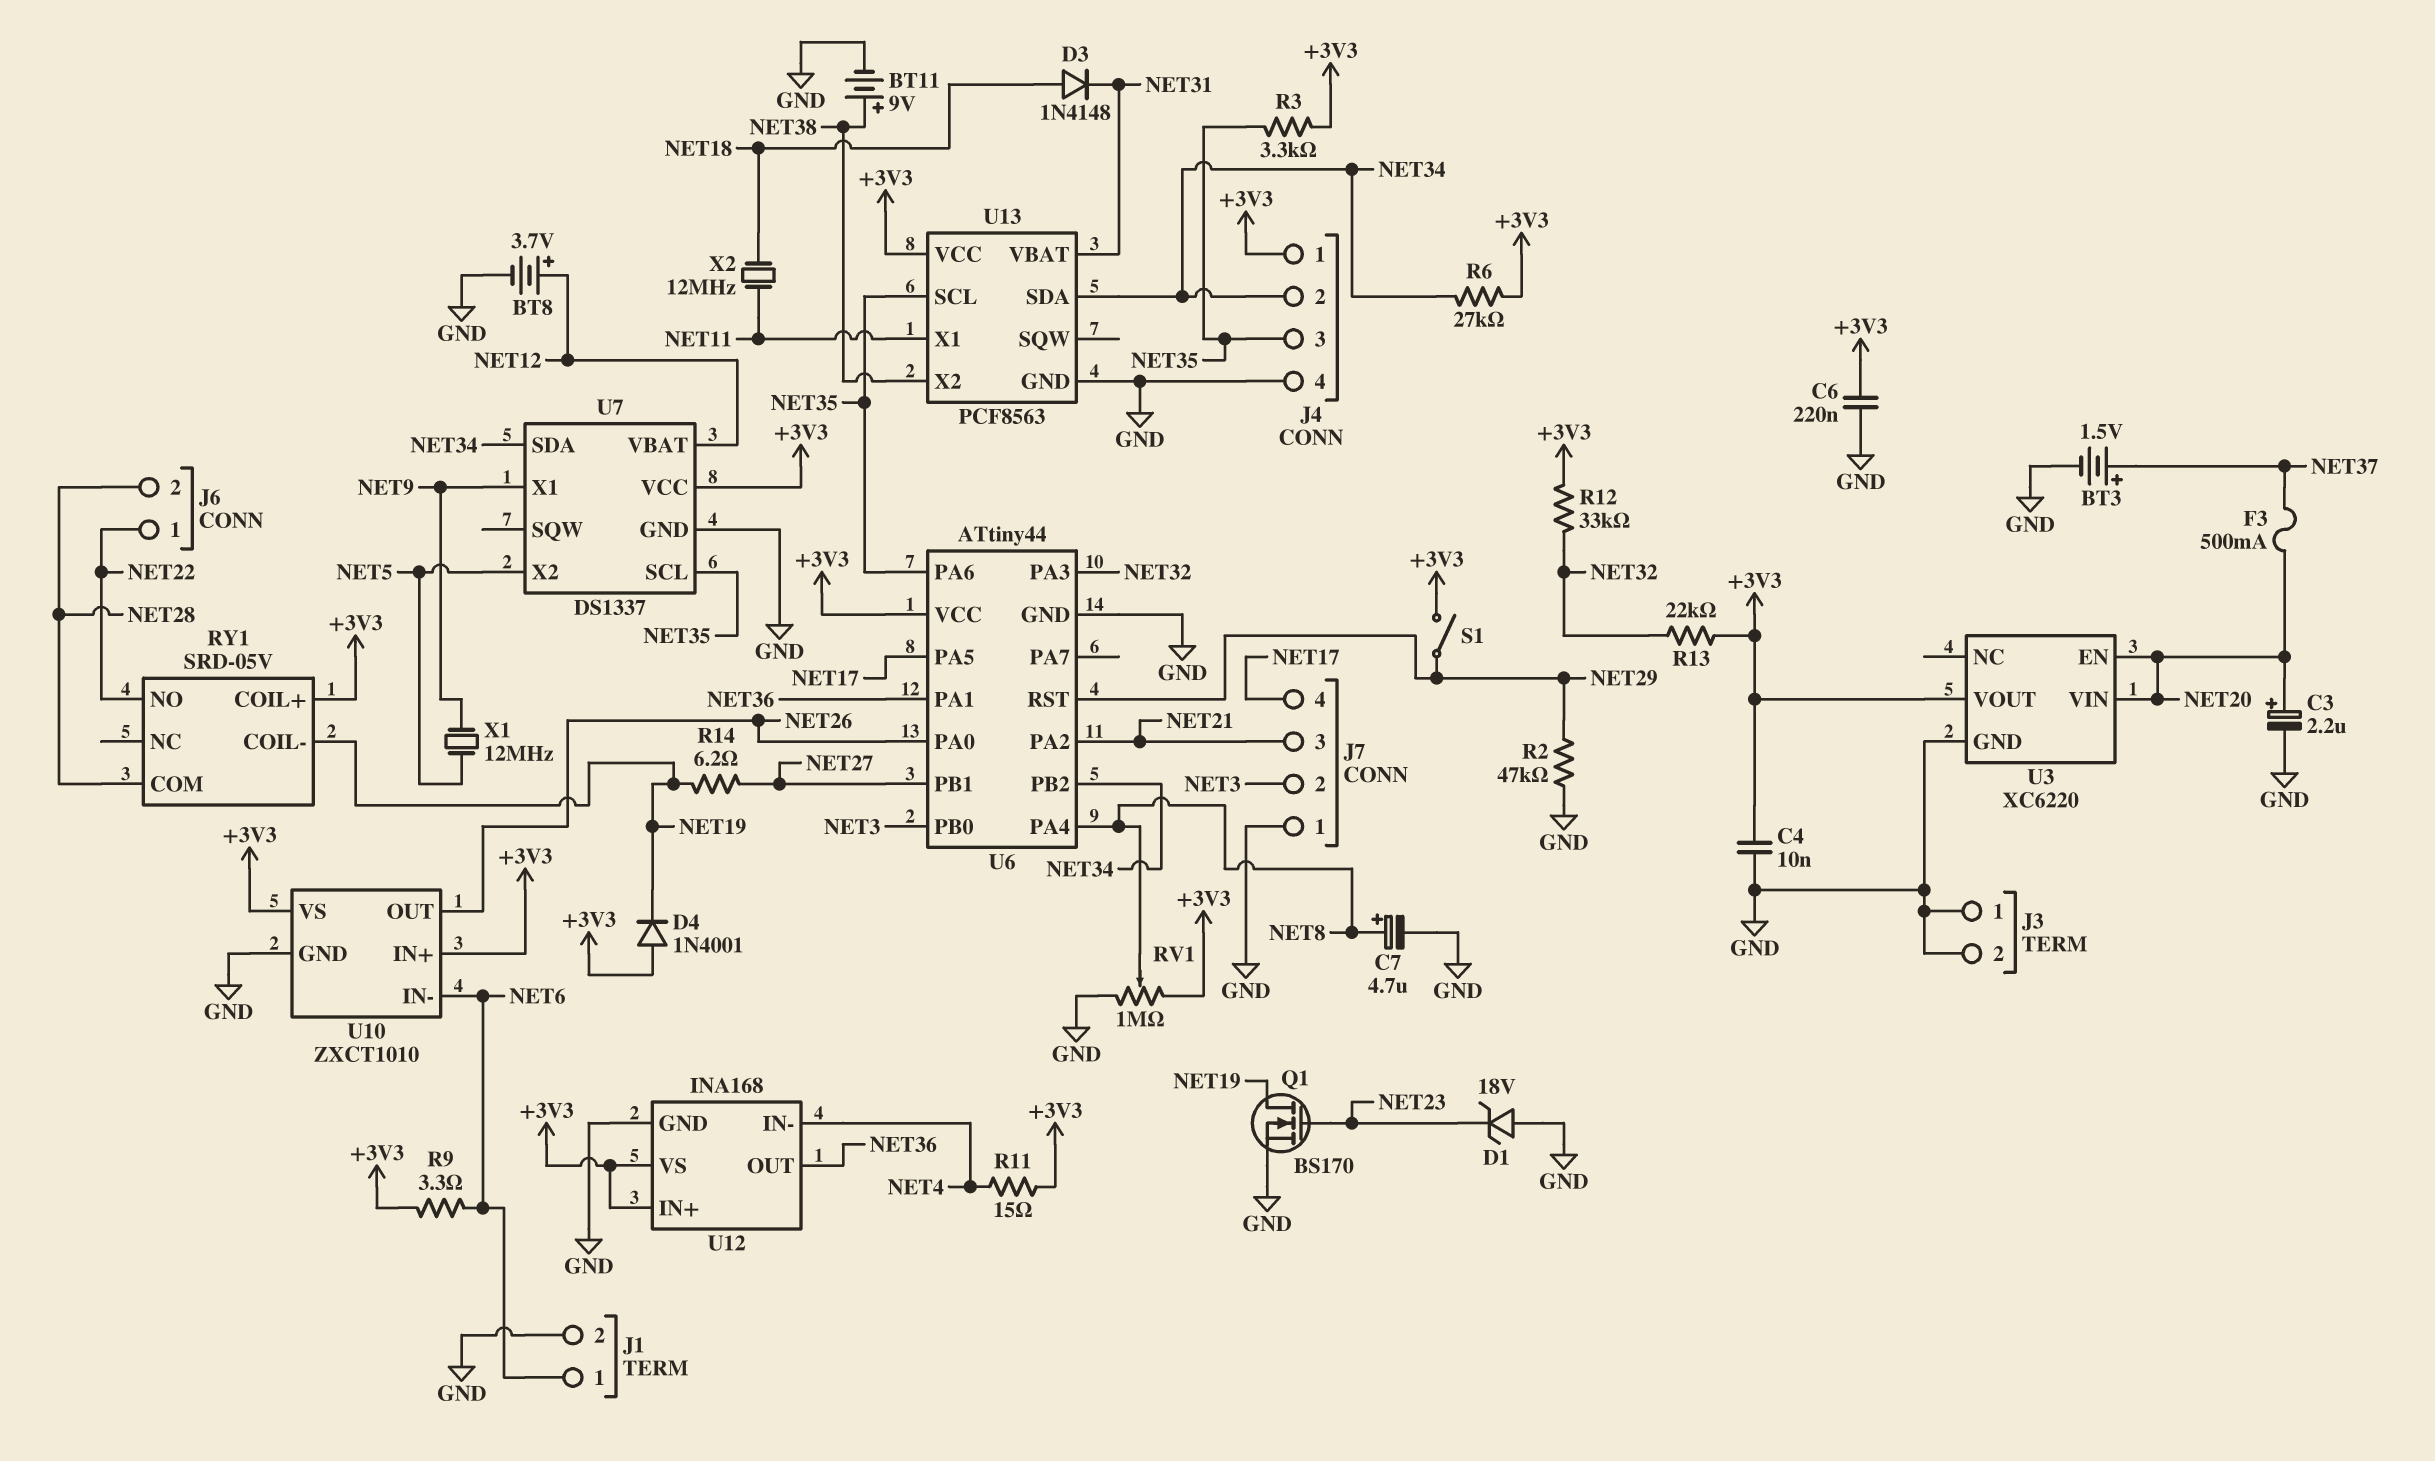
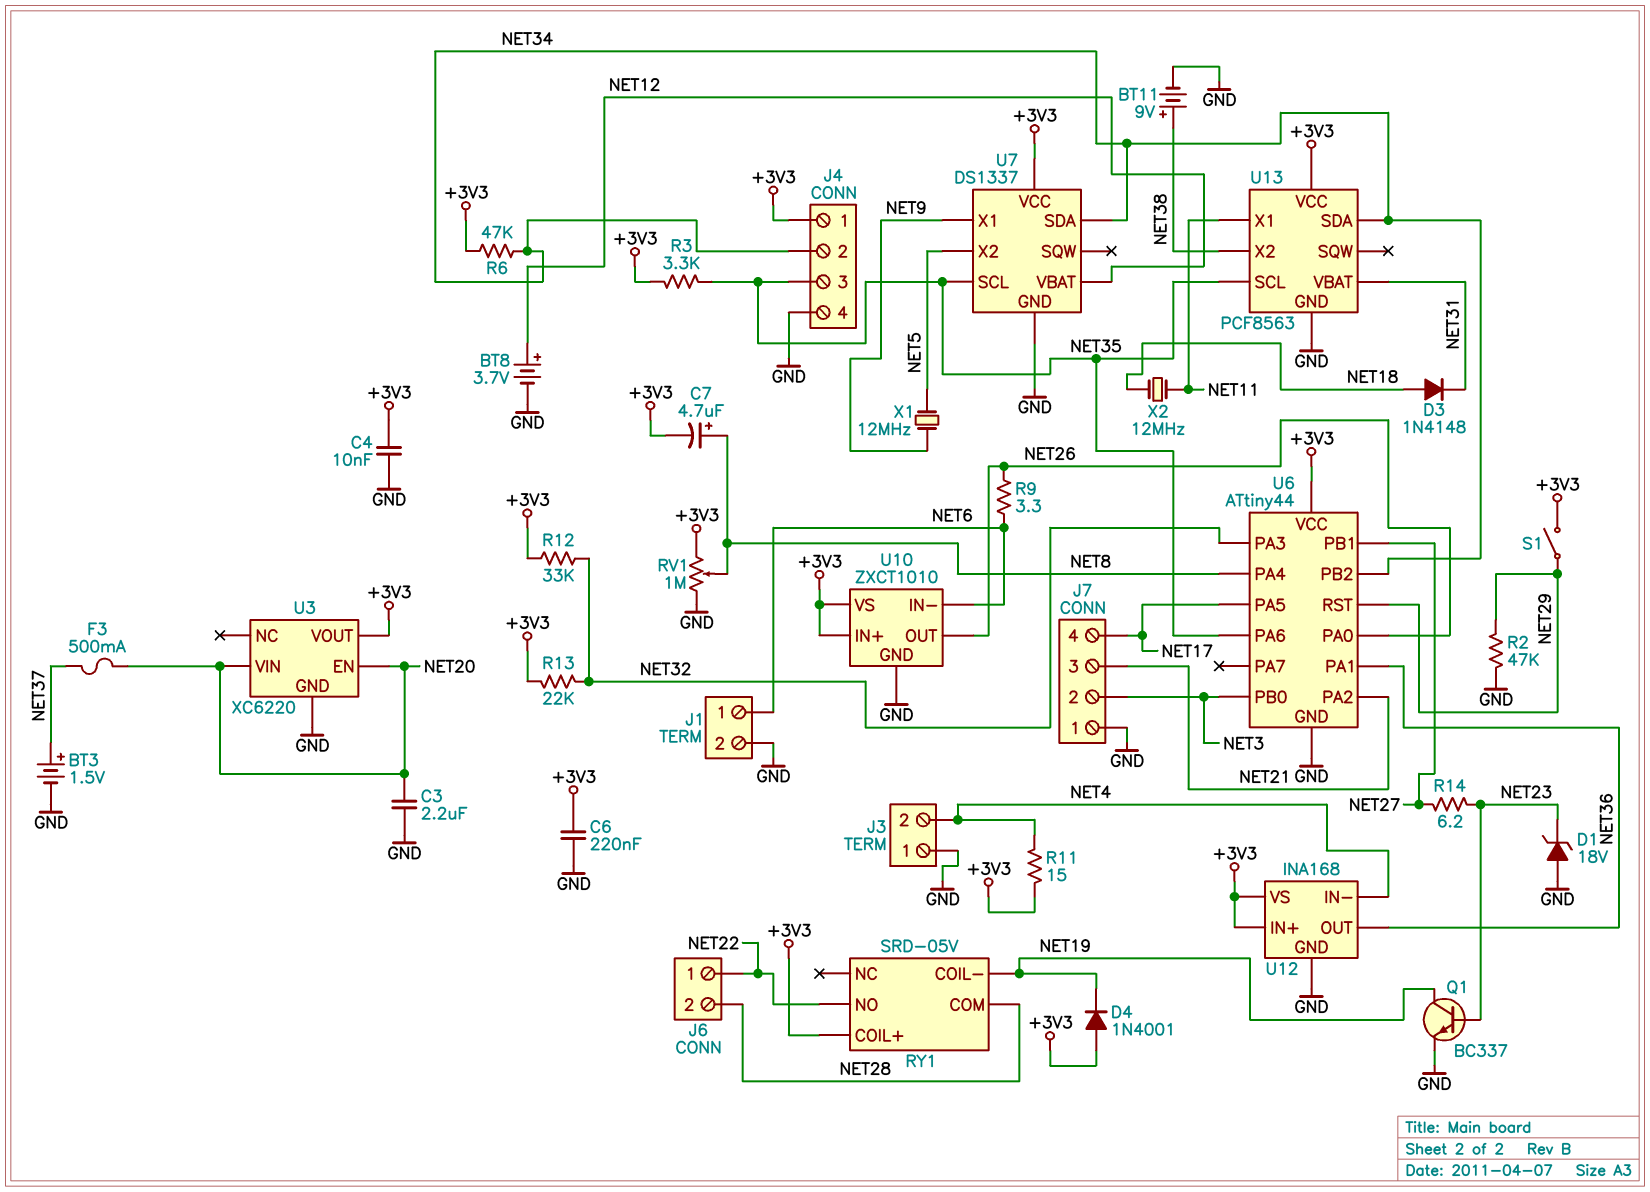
C3: 2.2uF (plus NET20, minus GND) -> 2.2uF (GND, NET20)
C7: 4.7uF (plus NET8, minus GND) -> 4.7uF (plus NET8, minus +3V3)
J3 pin 2: GND -> NET4
Q1: NMOS BS170 (G NET23, D NET19, S GND) -> NPN BC337 (B NET23, C NET19, E GND)
R6: 27k (+3V3, NET34) -> 47k (+3V3, NET34)
R9: 3.3 (+3V3, NET6) -> 3.3 (NET6, NET26)
R14: 6.2 (NET19, NET27) -> 6.2 (NET23, NET27)

